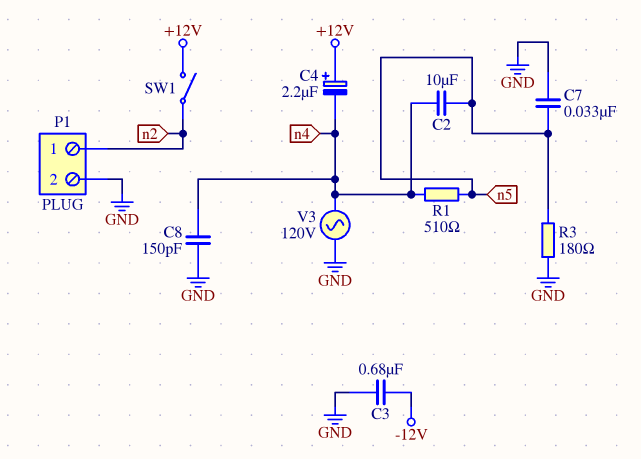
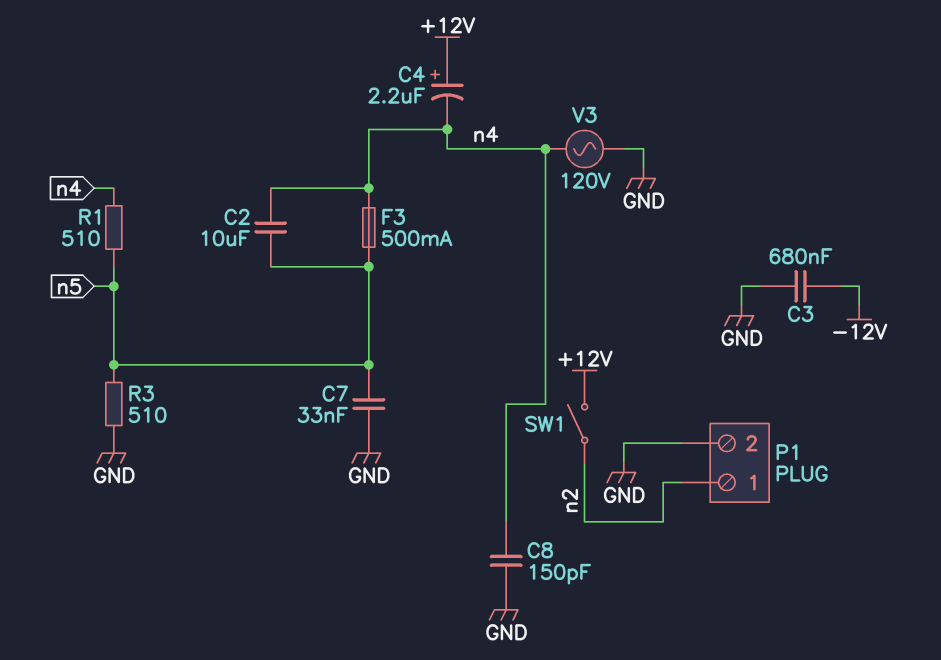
F3: none -> 500mA (n4, n5)
R3: 180 (GND, n5) -> 510 (GND, n5)

